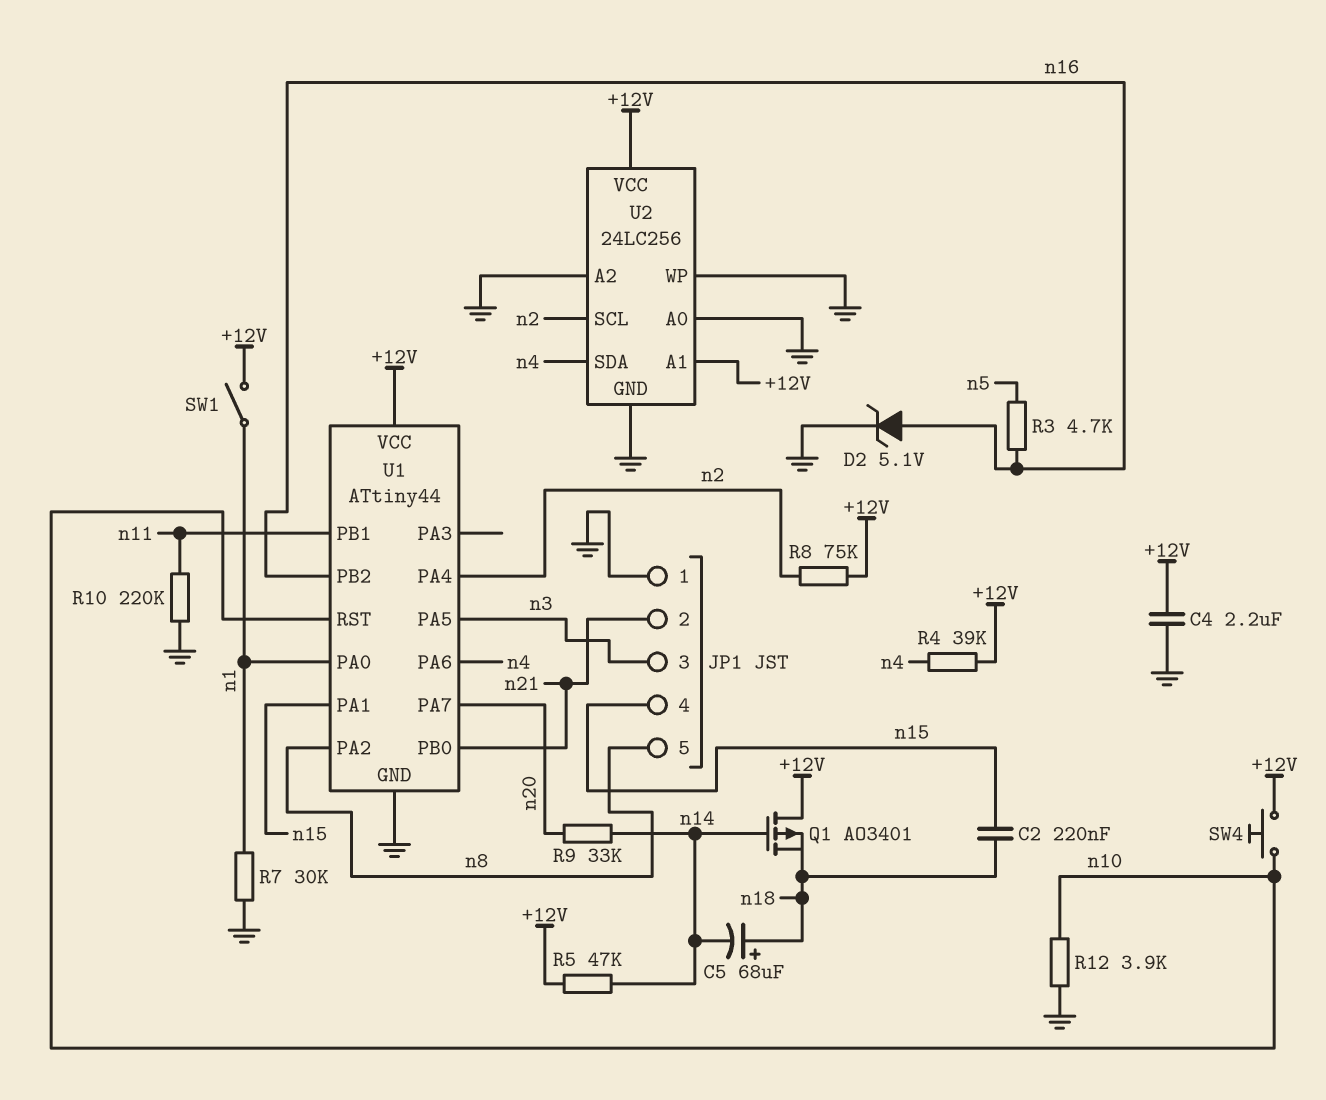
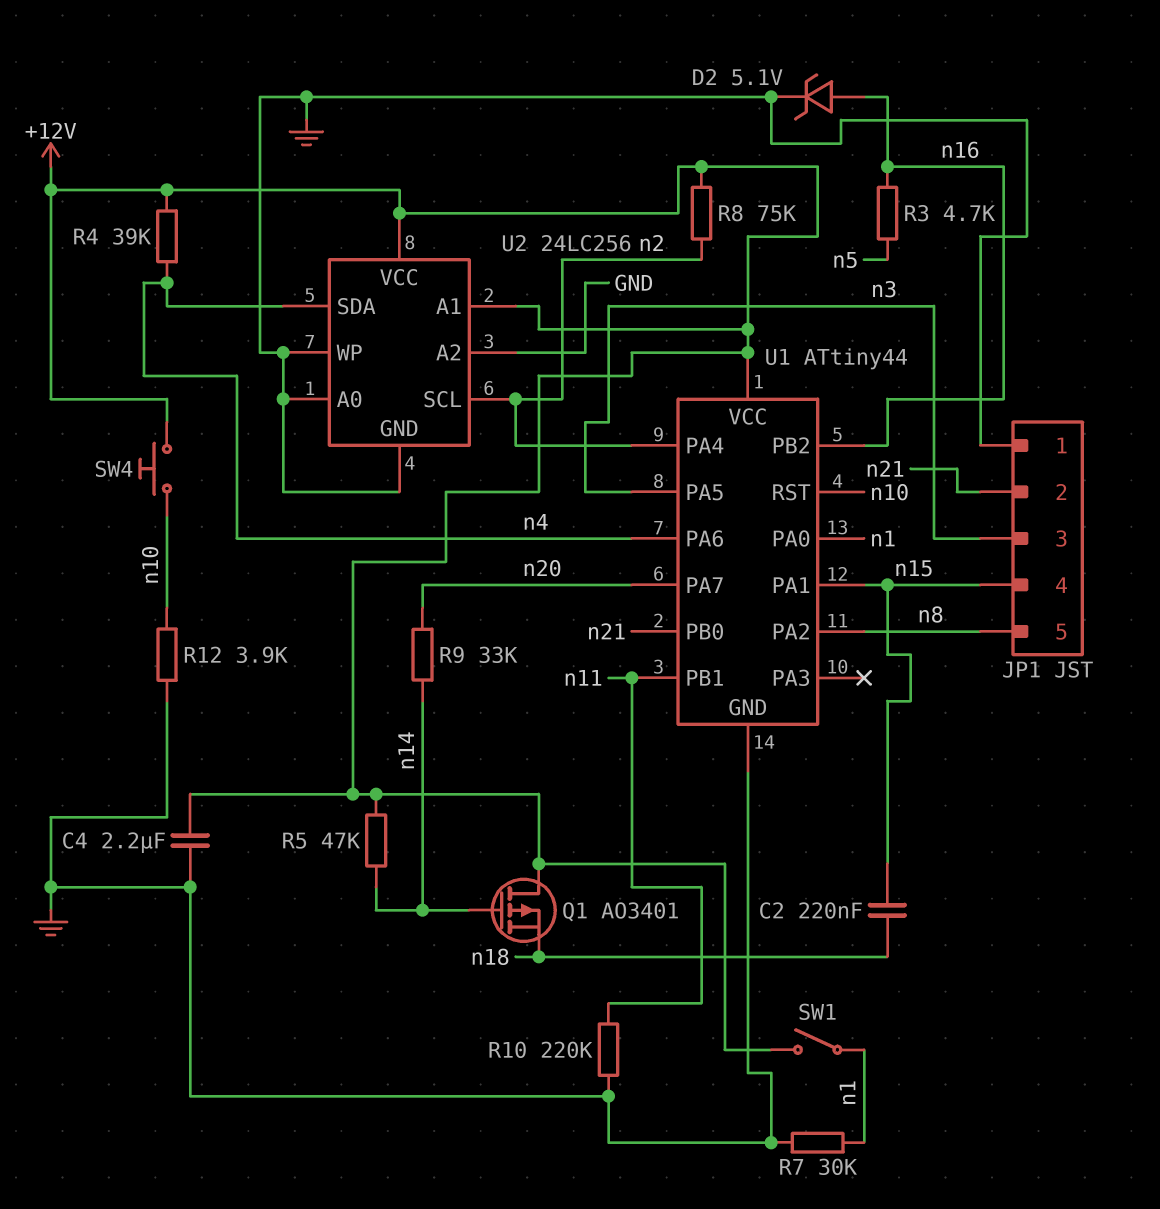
C5: 68uF (plus n18, minus n14) -> none

